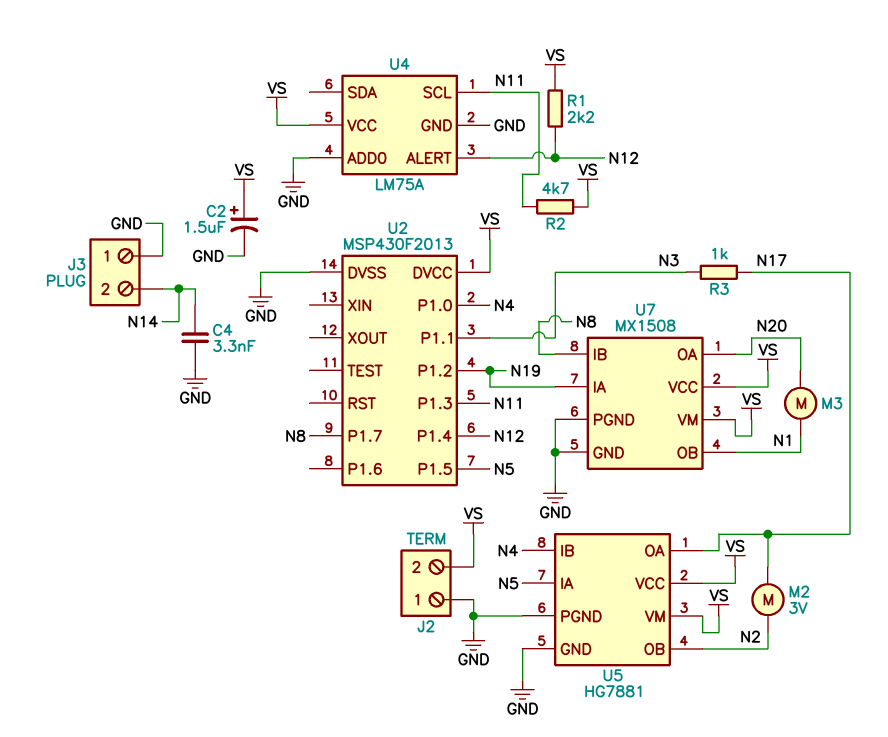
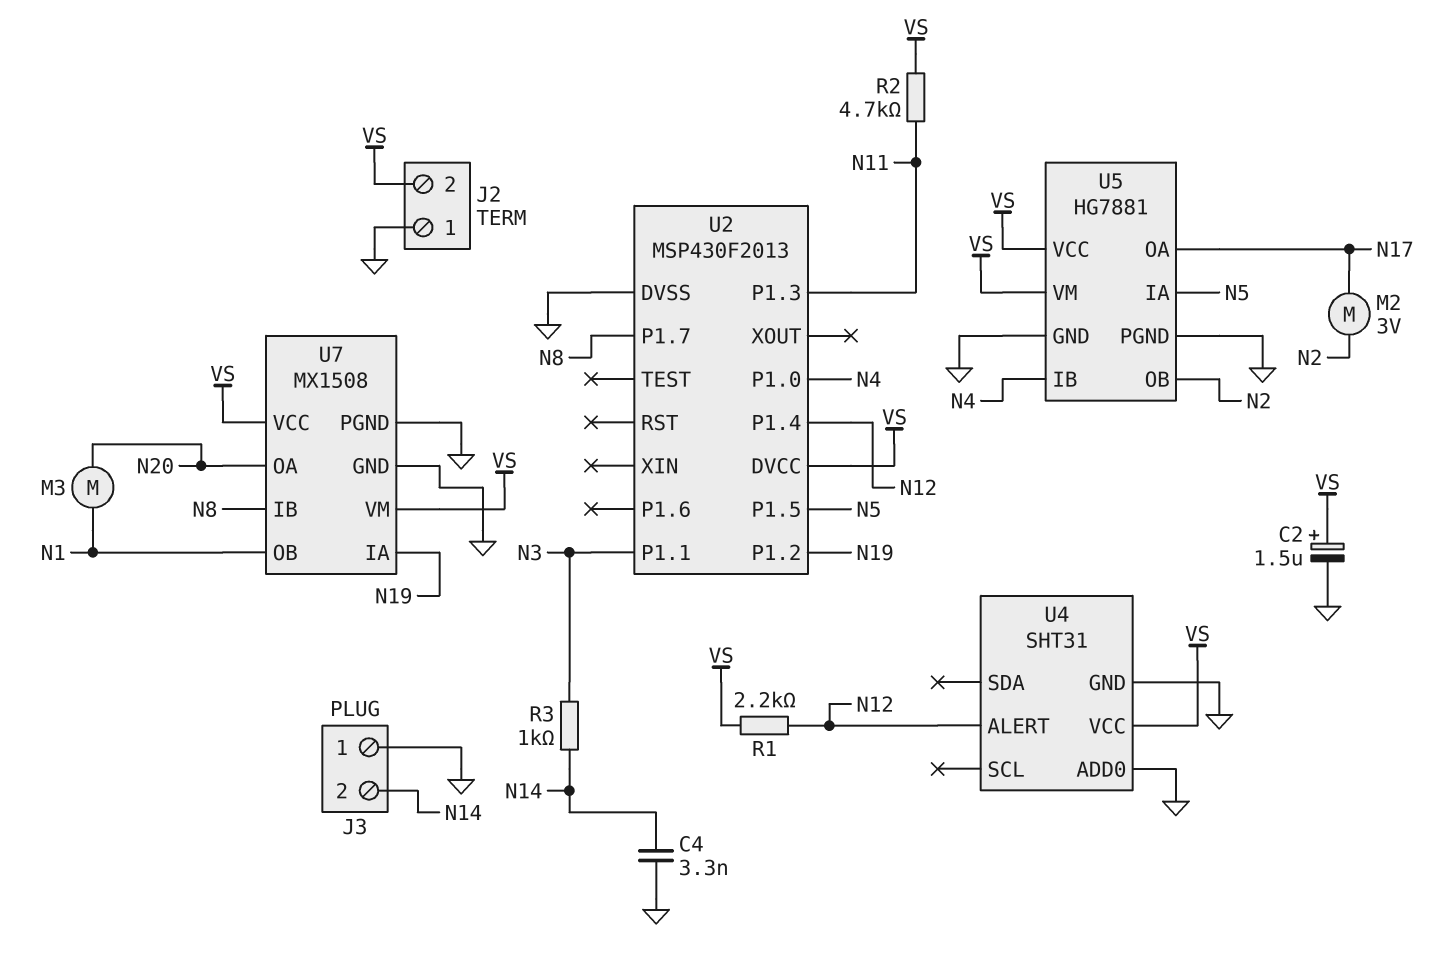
R3: 1k (N3, N17) -> 1k (N3, N14)
U4: LM75A -> SHT31
U4 pin SCL: N11 -> none

